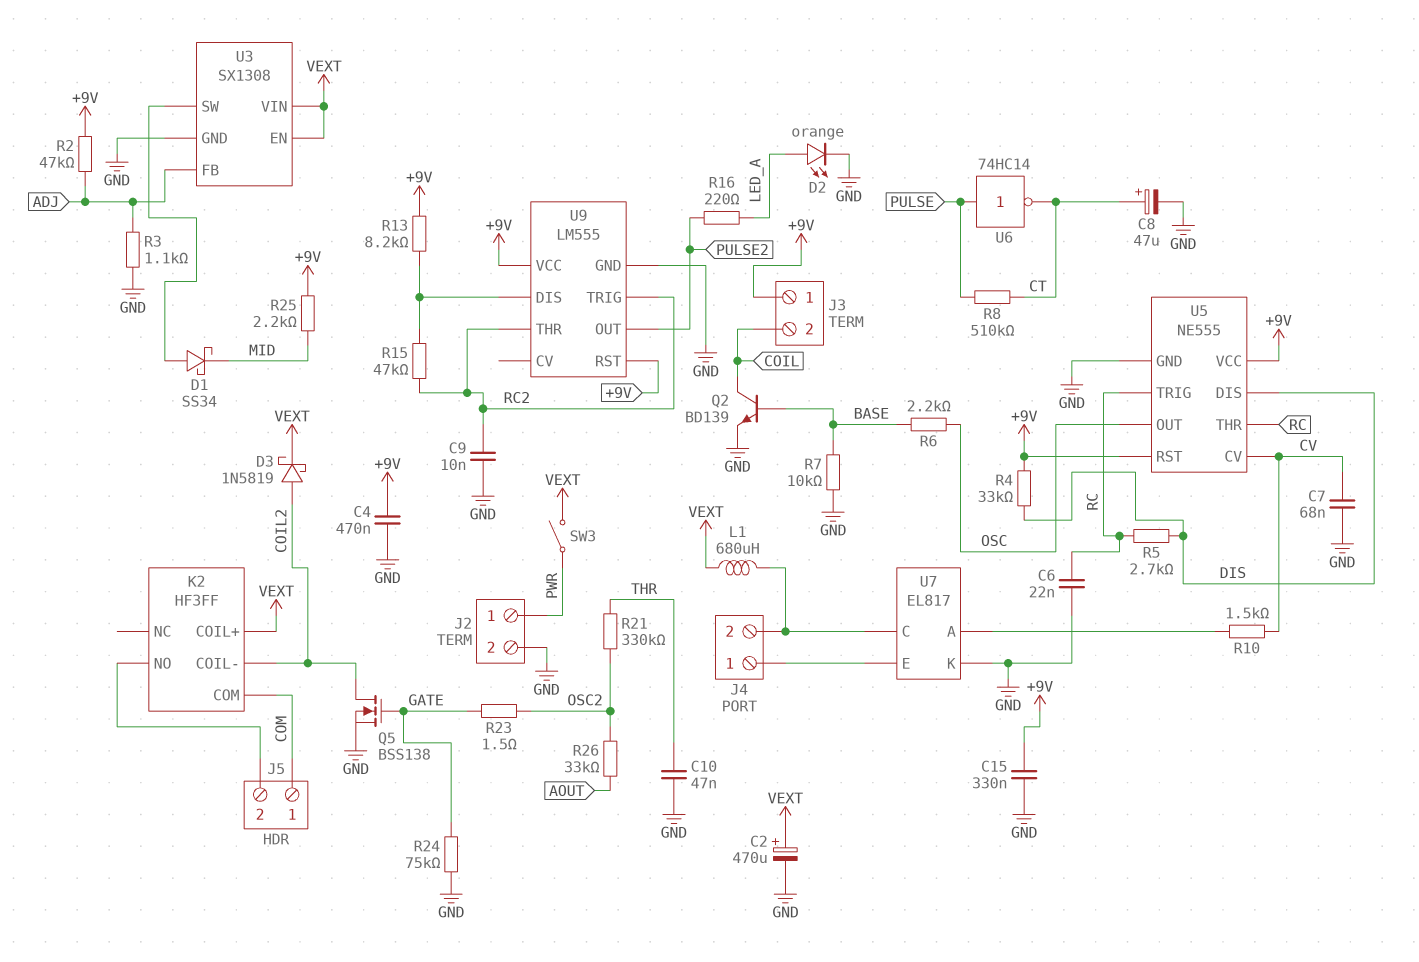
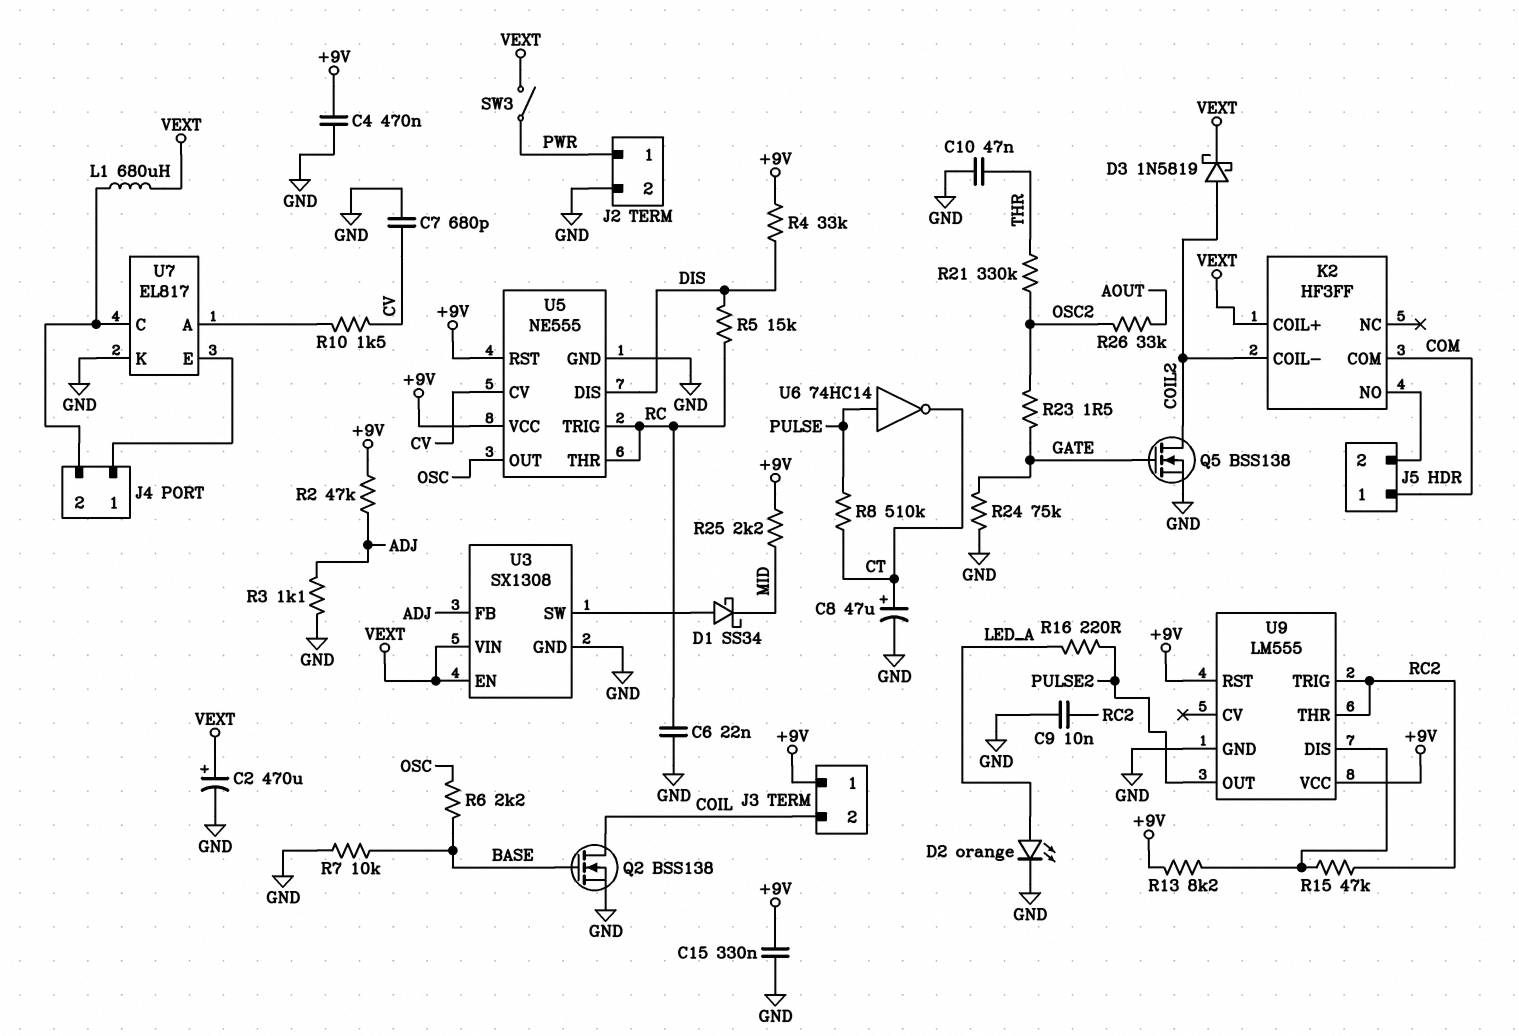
C7: 68nF (CV, GND) -> 680pF (CV, GND)
Q2: NPN BD139 (B BASE, C COIL, E GND) -> NMOS BSS138 (G BASE, D COIL, S GND)
R5: 2.7k (DIS, RC) -> 15k (DIS, RC)

